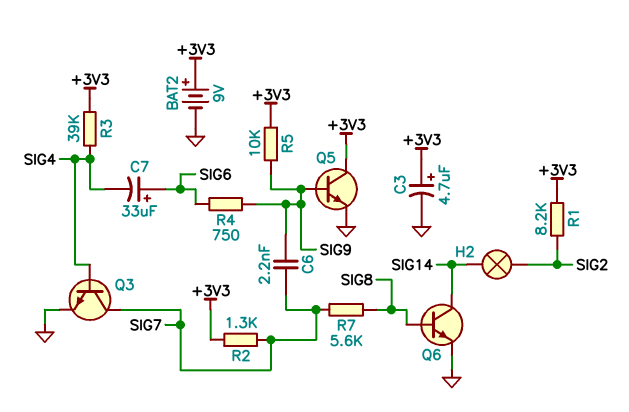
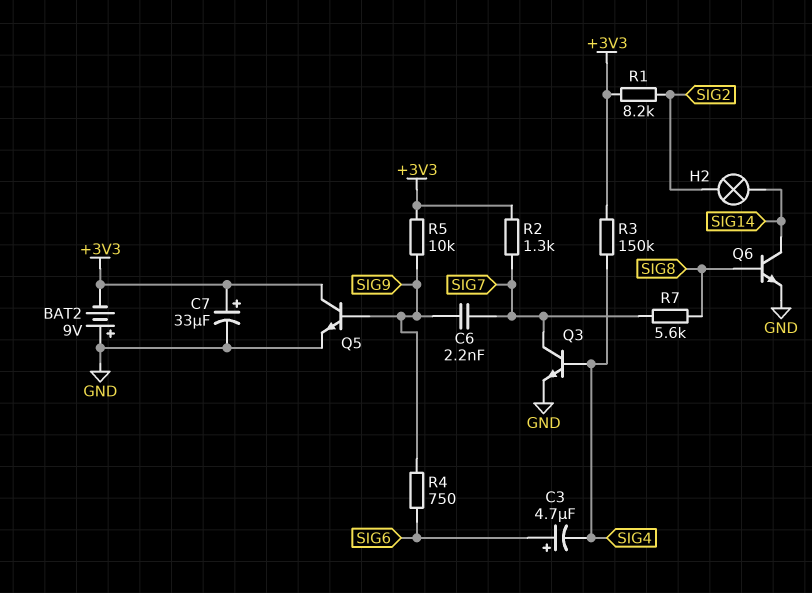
BAT2: 9V (plus +3V3, minus GND) -> 9V (plus GND, minus +3V3)
C3: 4.7uF (plus +3V3, minus GND) -> 4.7uF (plus SIG6, minus SIG4)
C7: 33uF (plus SIG6, minus SIG4) -> 33uF (plus +3V3, minus GND)
R3: 39k (+3V3, SIG4) -> 150k (+3V3, SIG4)

